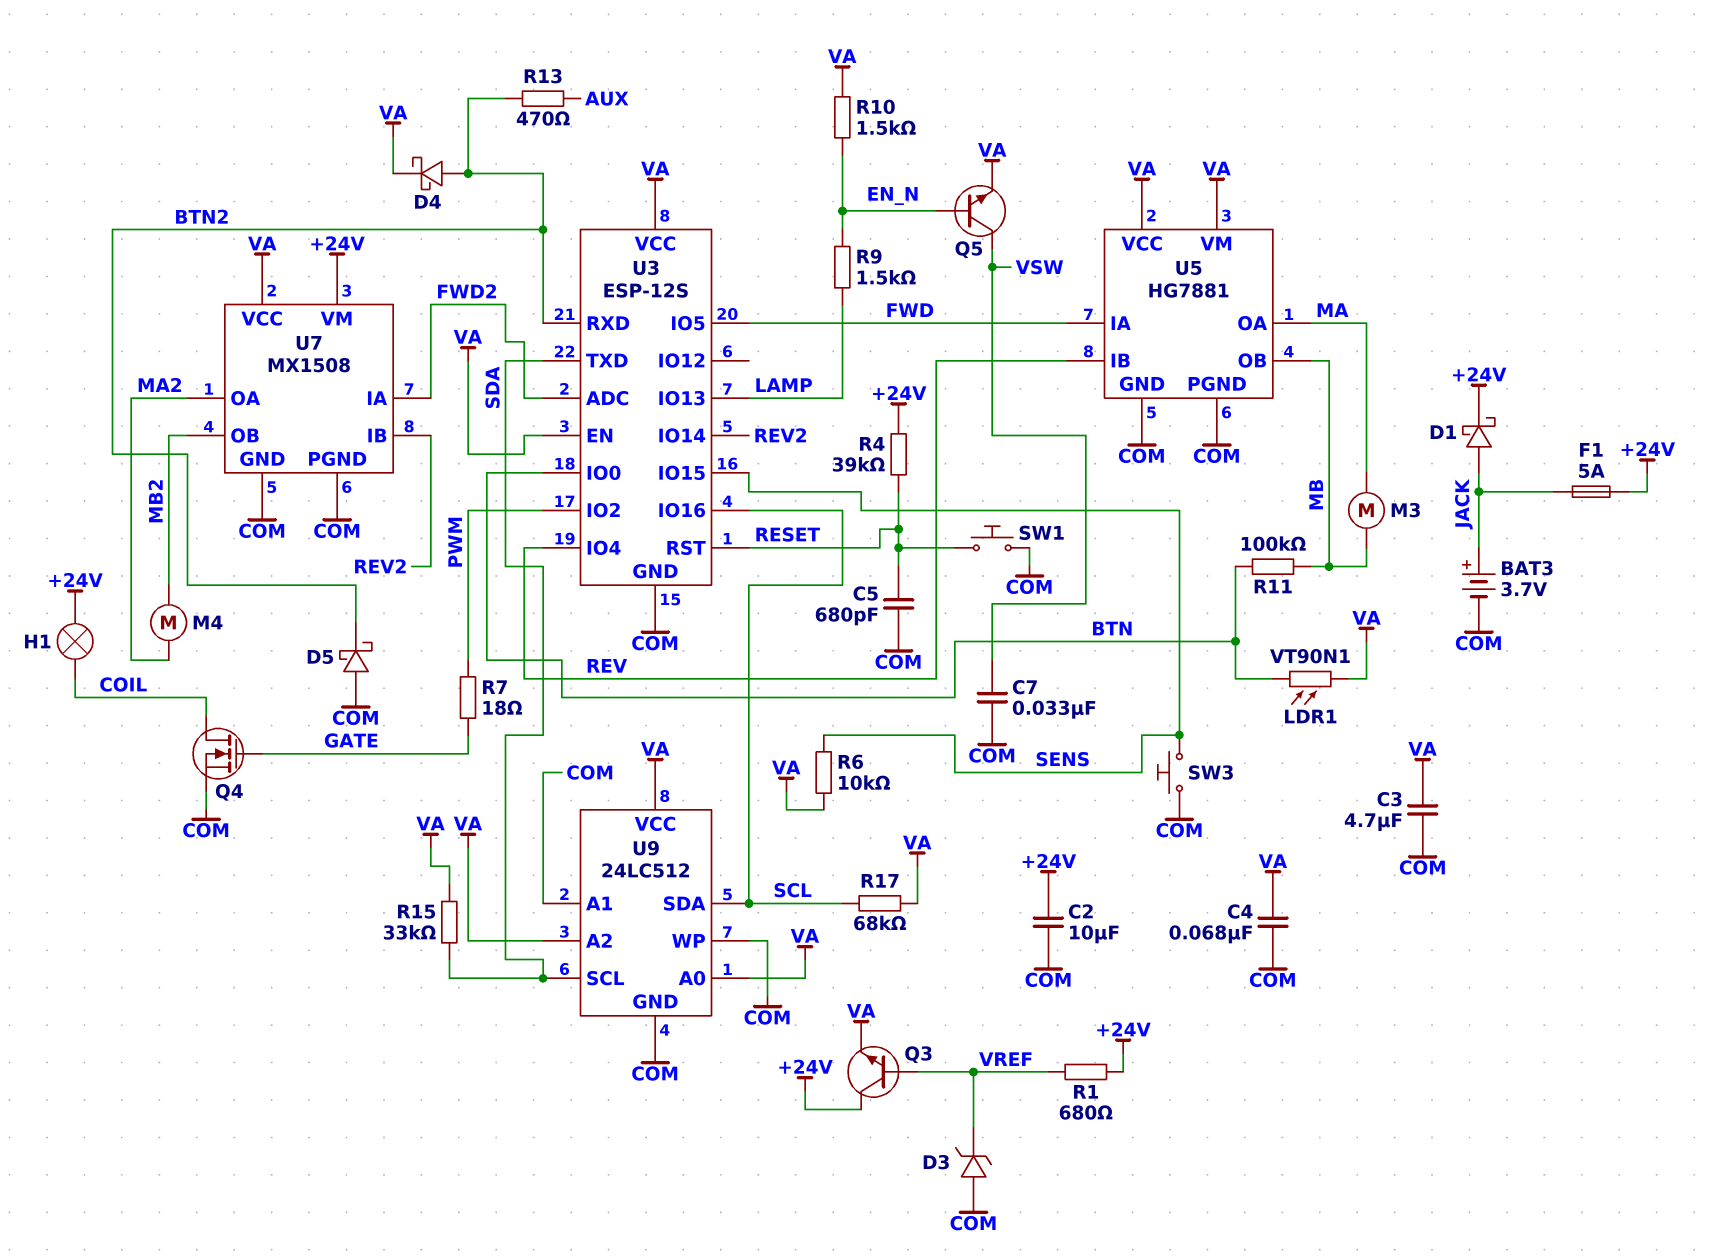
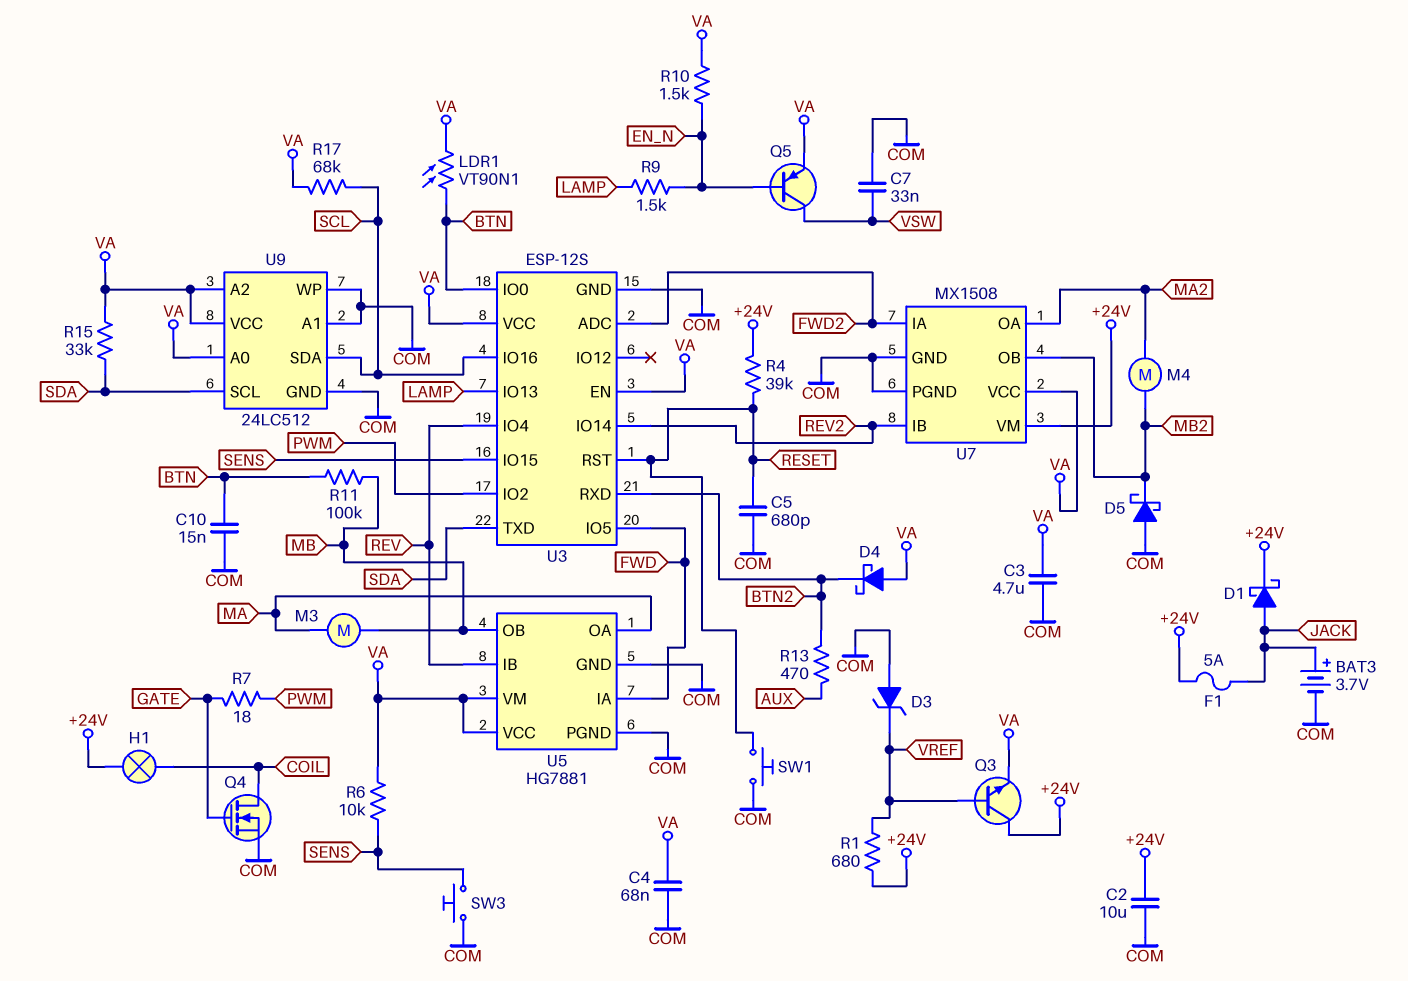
C10: none -> 15nF (BTN, COM)
D4: schottky (A BTN2, K VA) -> schottky (A VA, K BTN2)
D5: schottky (A COM, K BTN2) -> schottky (A COM, K MB2)
Q5: NPN (B EN_N, C VSW, E VA) -> PNP (B EN_N, C VSW, E VA)

